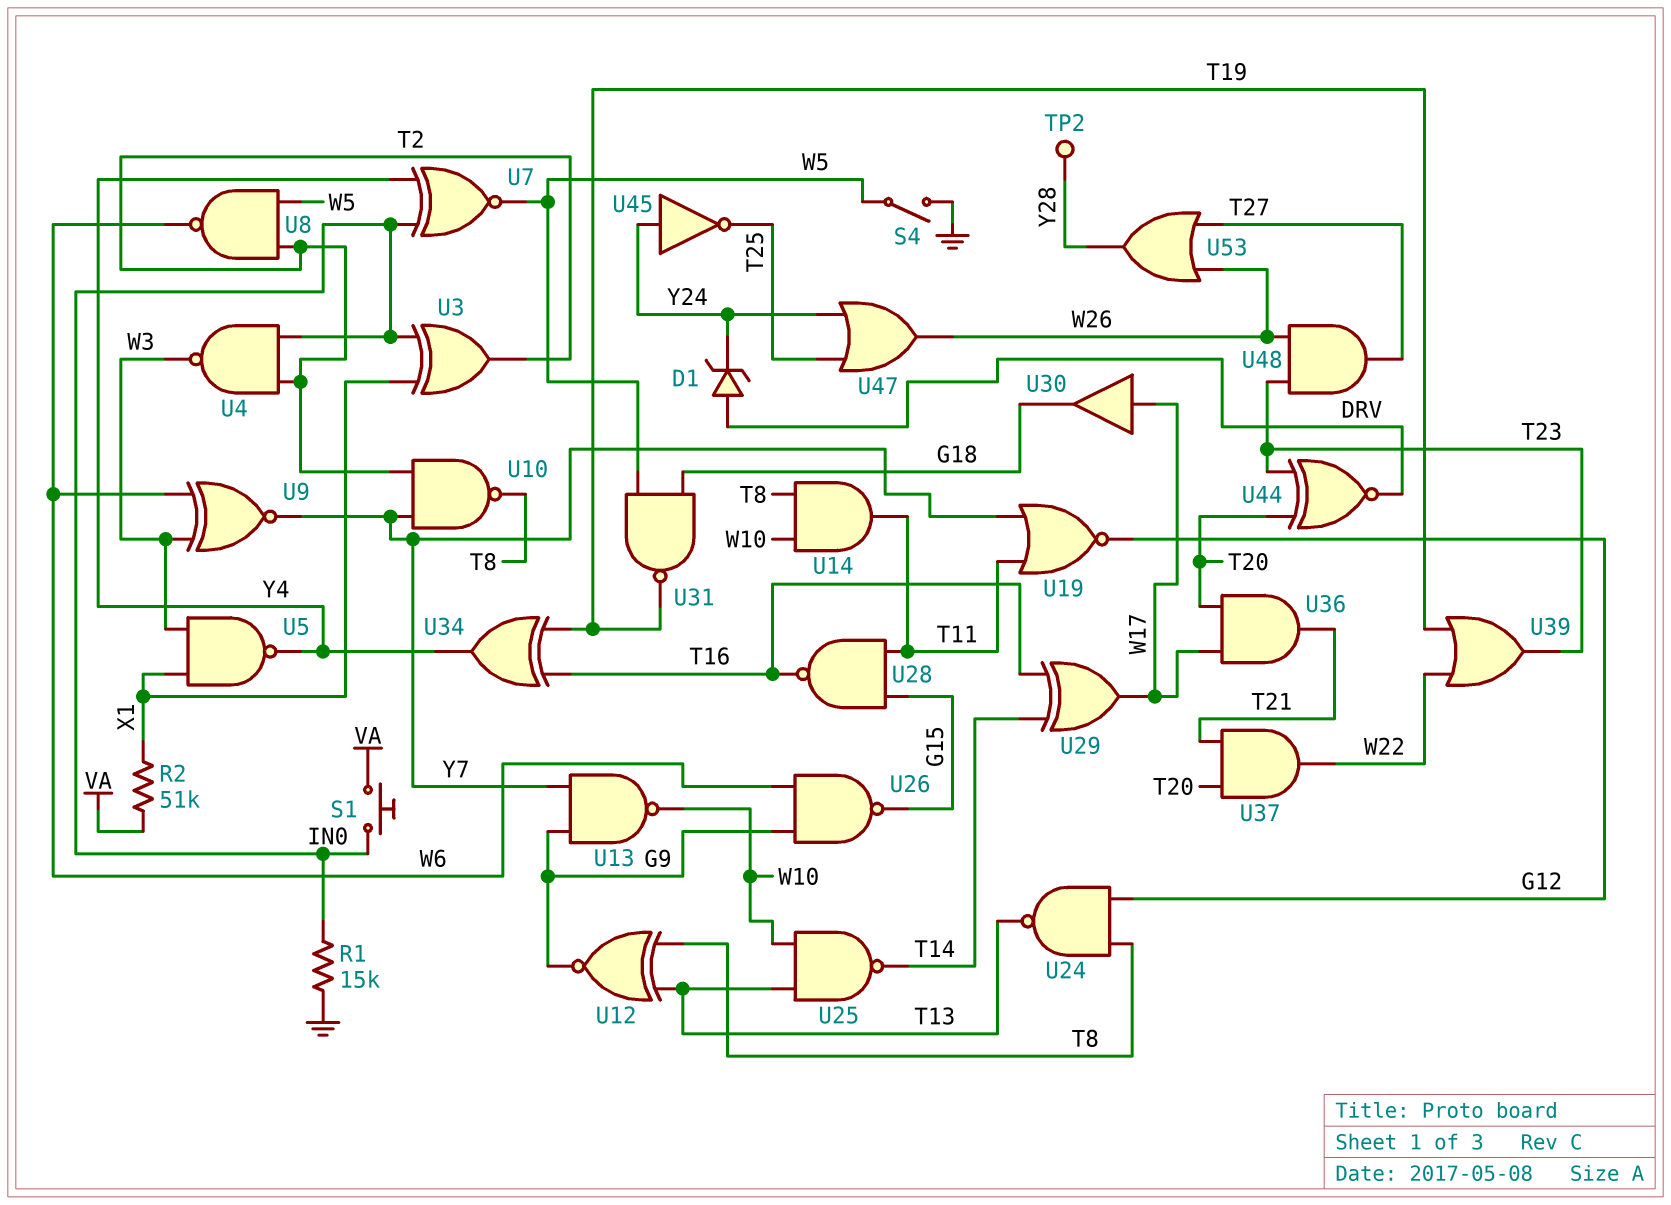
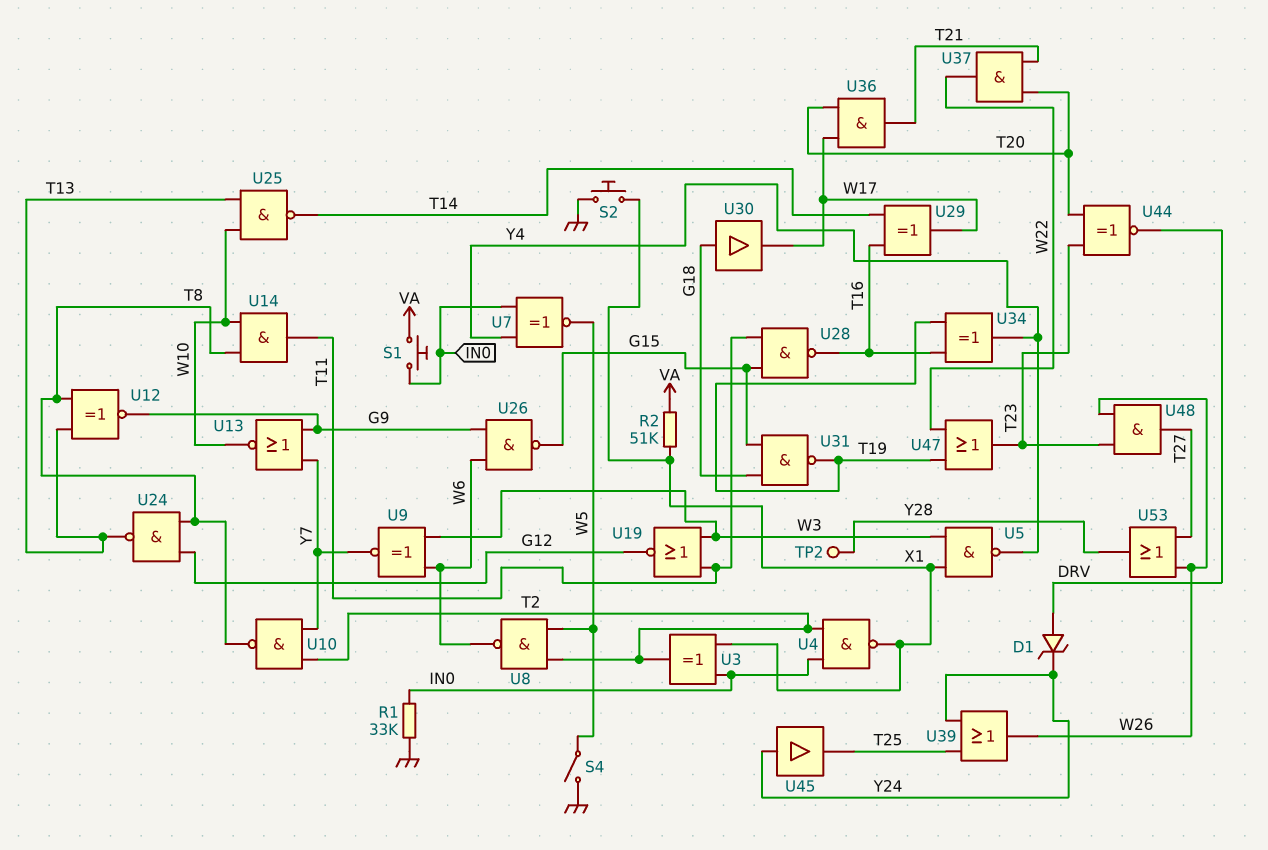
R1: 15k (GND, IN0) -> 33k (GND, IN0)
S2: none -> button (GND, X1)
U4: NAND (in IN0, in T2, out W3) -> NAND (in IN0, in T2, out X1)
U13: NAND (in G9, in Y7, out W10) -> NOR (in G9, in Y7, out W10)
U19: NOR (in T11, in Y7, out G12) -> NOR (in T11, in W3, out G12)
U30: buffer (in W17, out G18) -> buffer (in G18, out W17)
U31: NAND (in G18, in W5, out T19) -> NAND (in G15, in G18, out T19)
U39: OR (in T19, in W22, out T23) -> OR (in T25, in Y24, out W26)
U45: NOT (in Y24, out T25) -> buffer (in Y24, out T25)
U47: OR (in T25, in Y24, out W26) -> OR (in T19, in W22, out T23)

